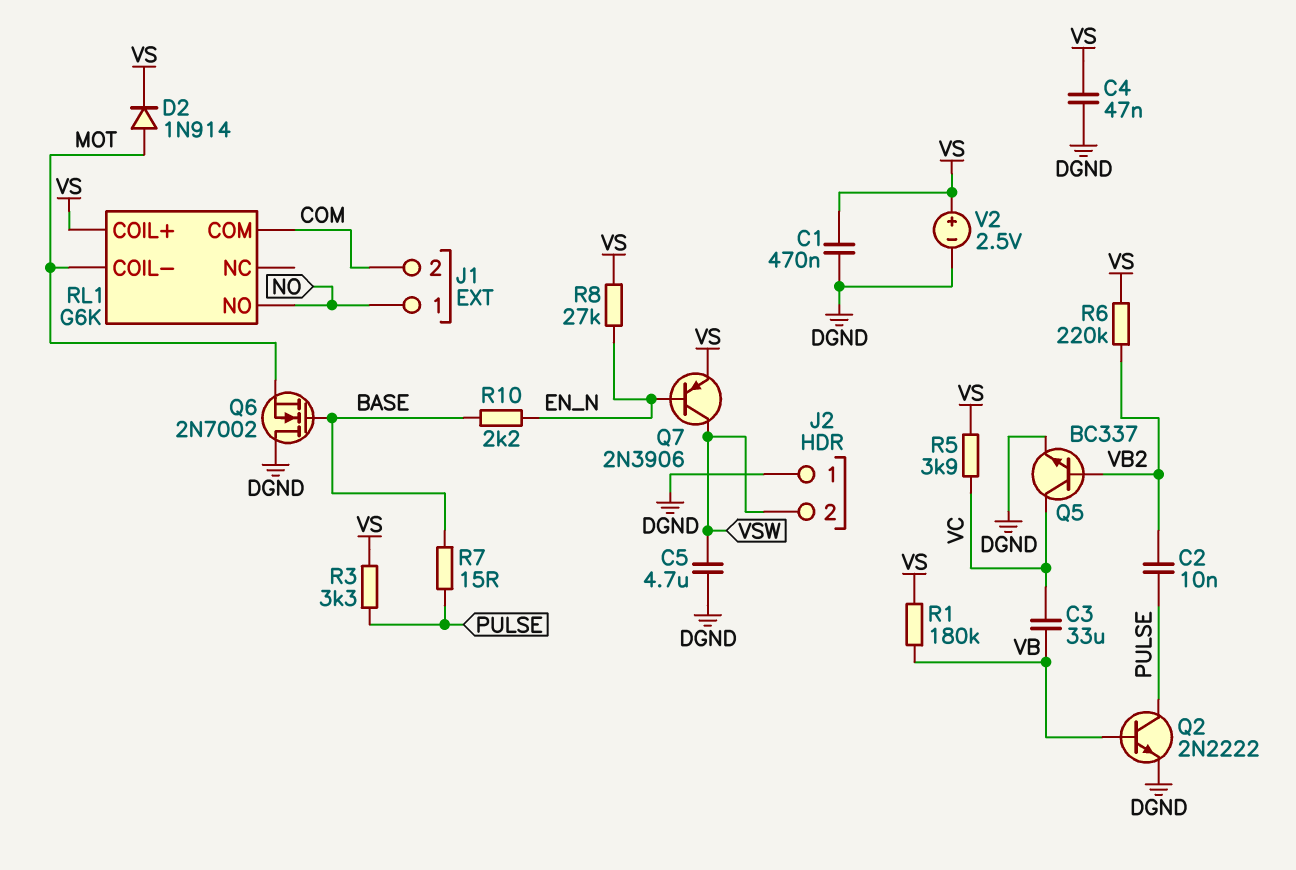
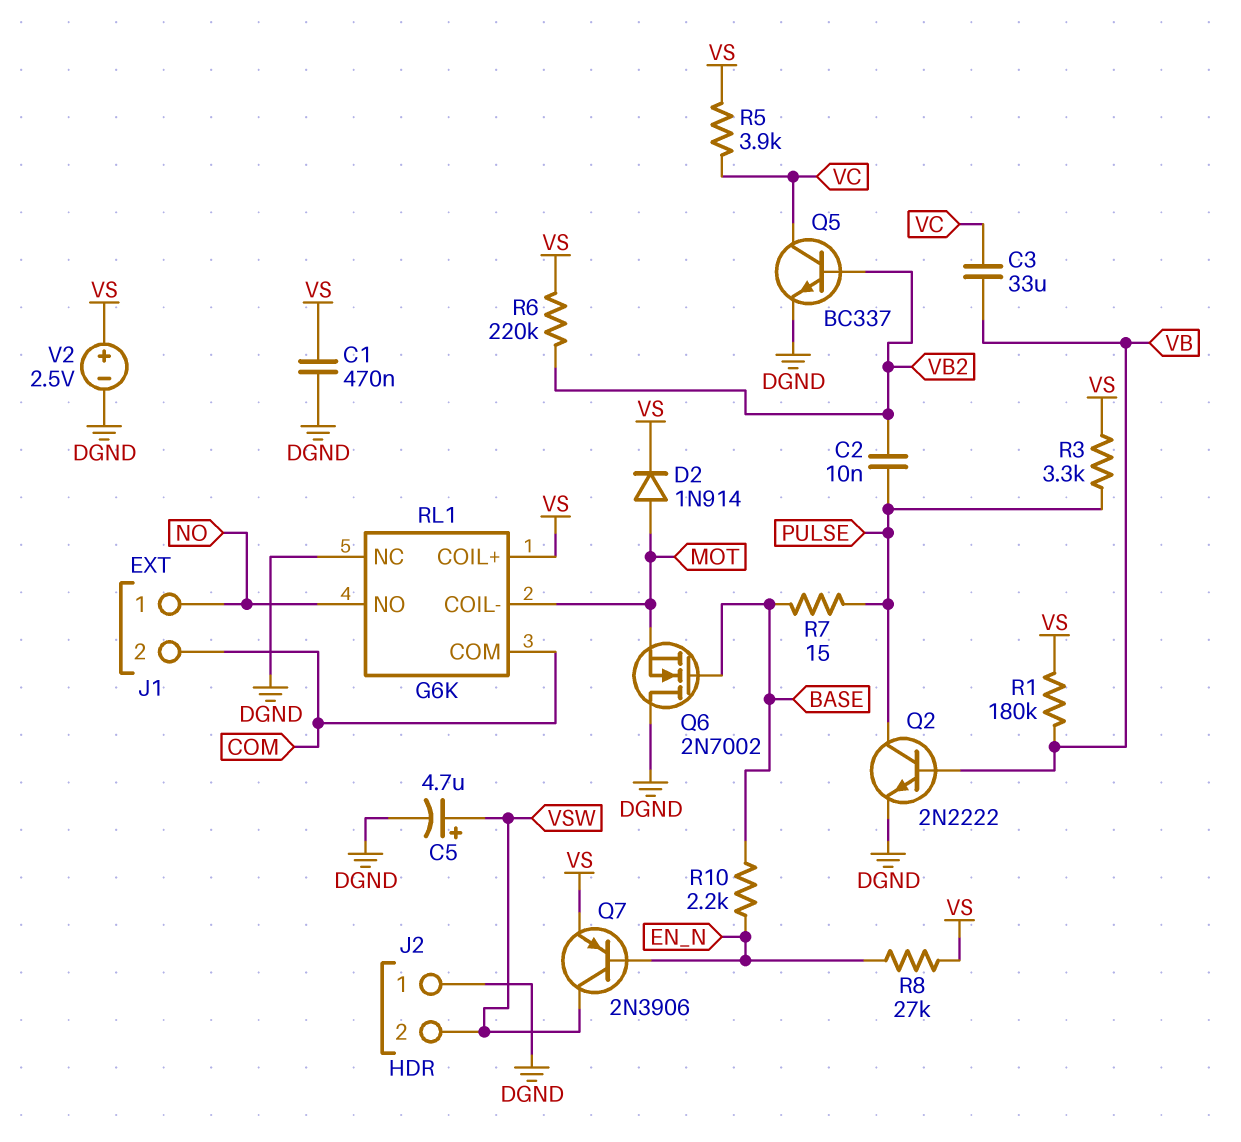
C4: 47nF (DGND, VS) -> none
C5: 4.7uF (DGND, VSW) -> 4.7uF (plus VSW, minus DGND)
RL1 pin NC: none -> DGND

